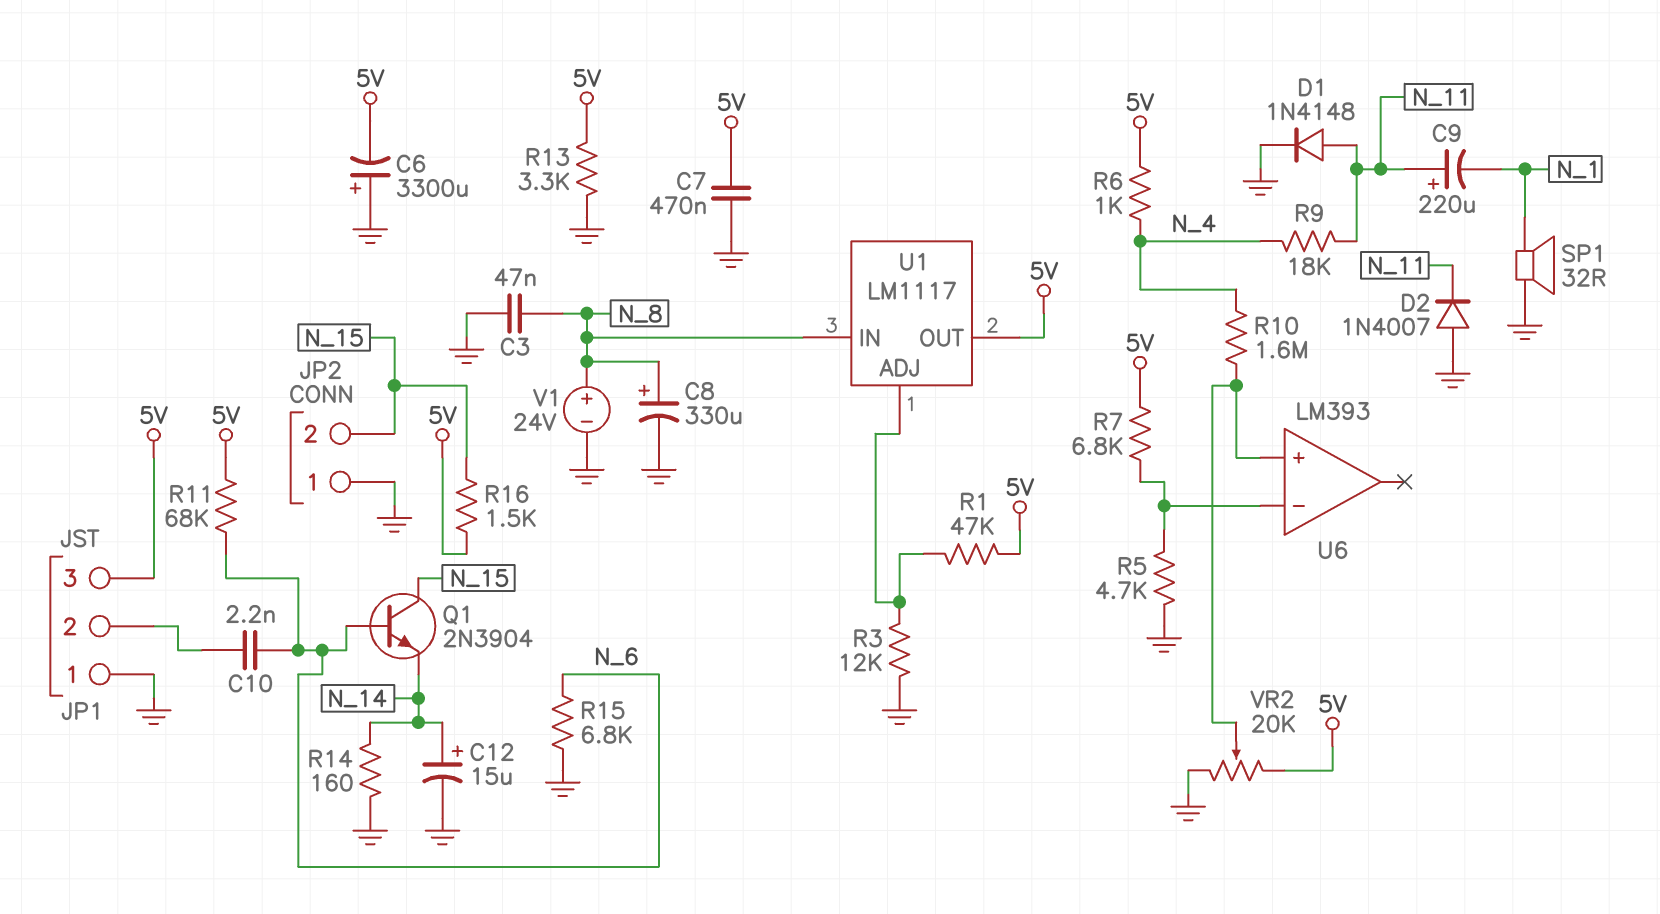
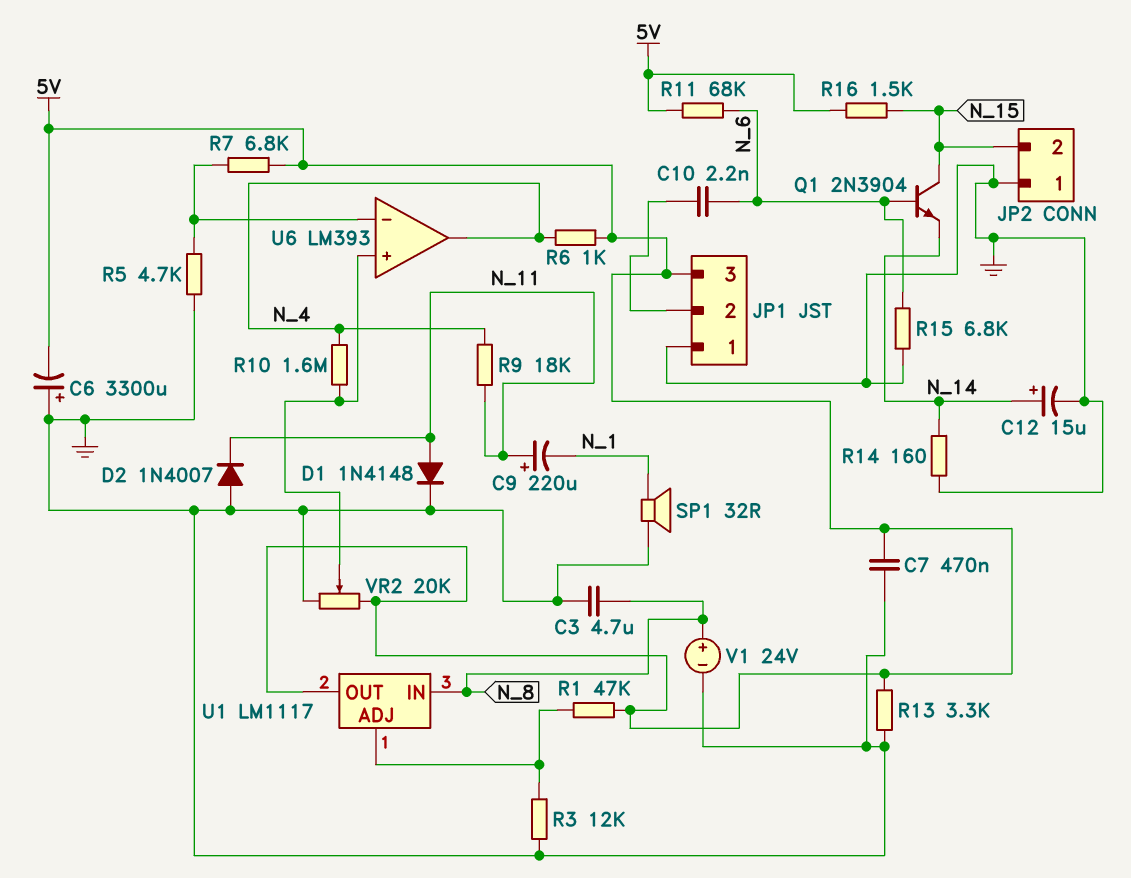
C3: 47nF (GND, N_8) -> 4.7uF (GND, N_8)
C8: 330uF (plus N_8, minus GND) -> none
U6 pin out: none -> N_4

